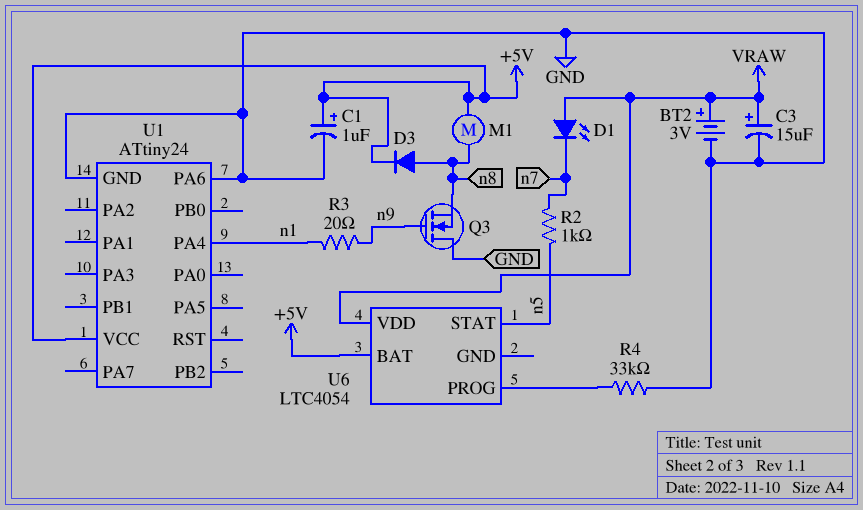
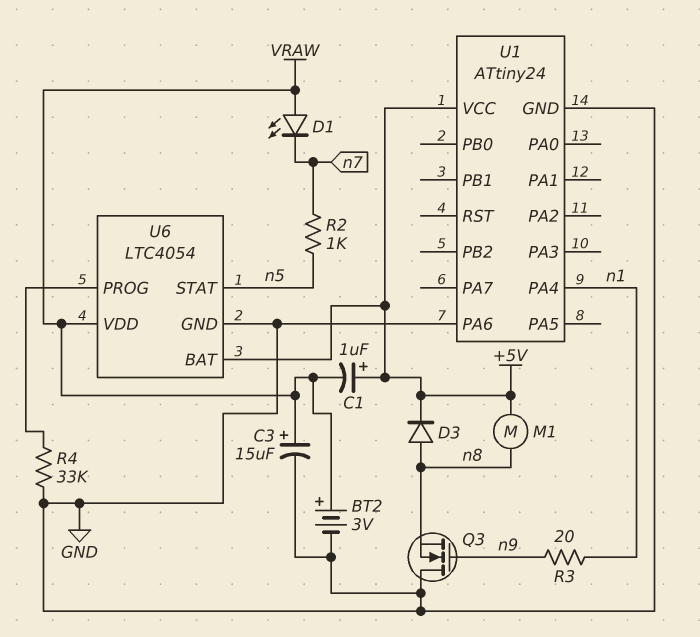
C1: 1uF (plus +5V, minus GND) -> 1uF (plus +5V, minus VRAW)
U6 pin GND: none -> GND

